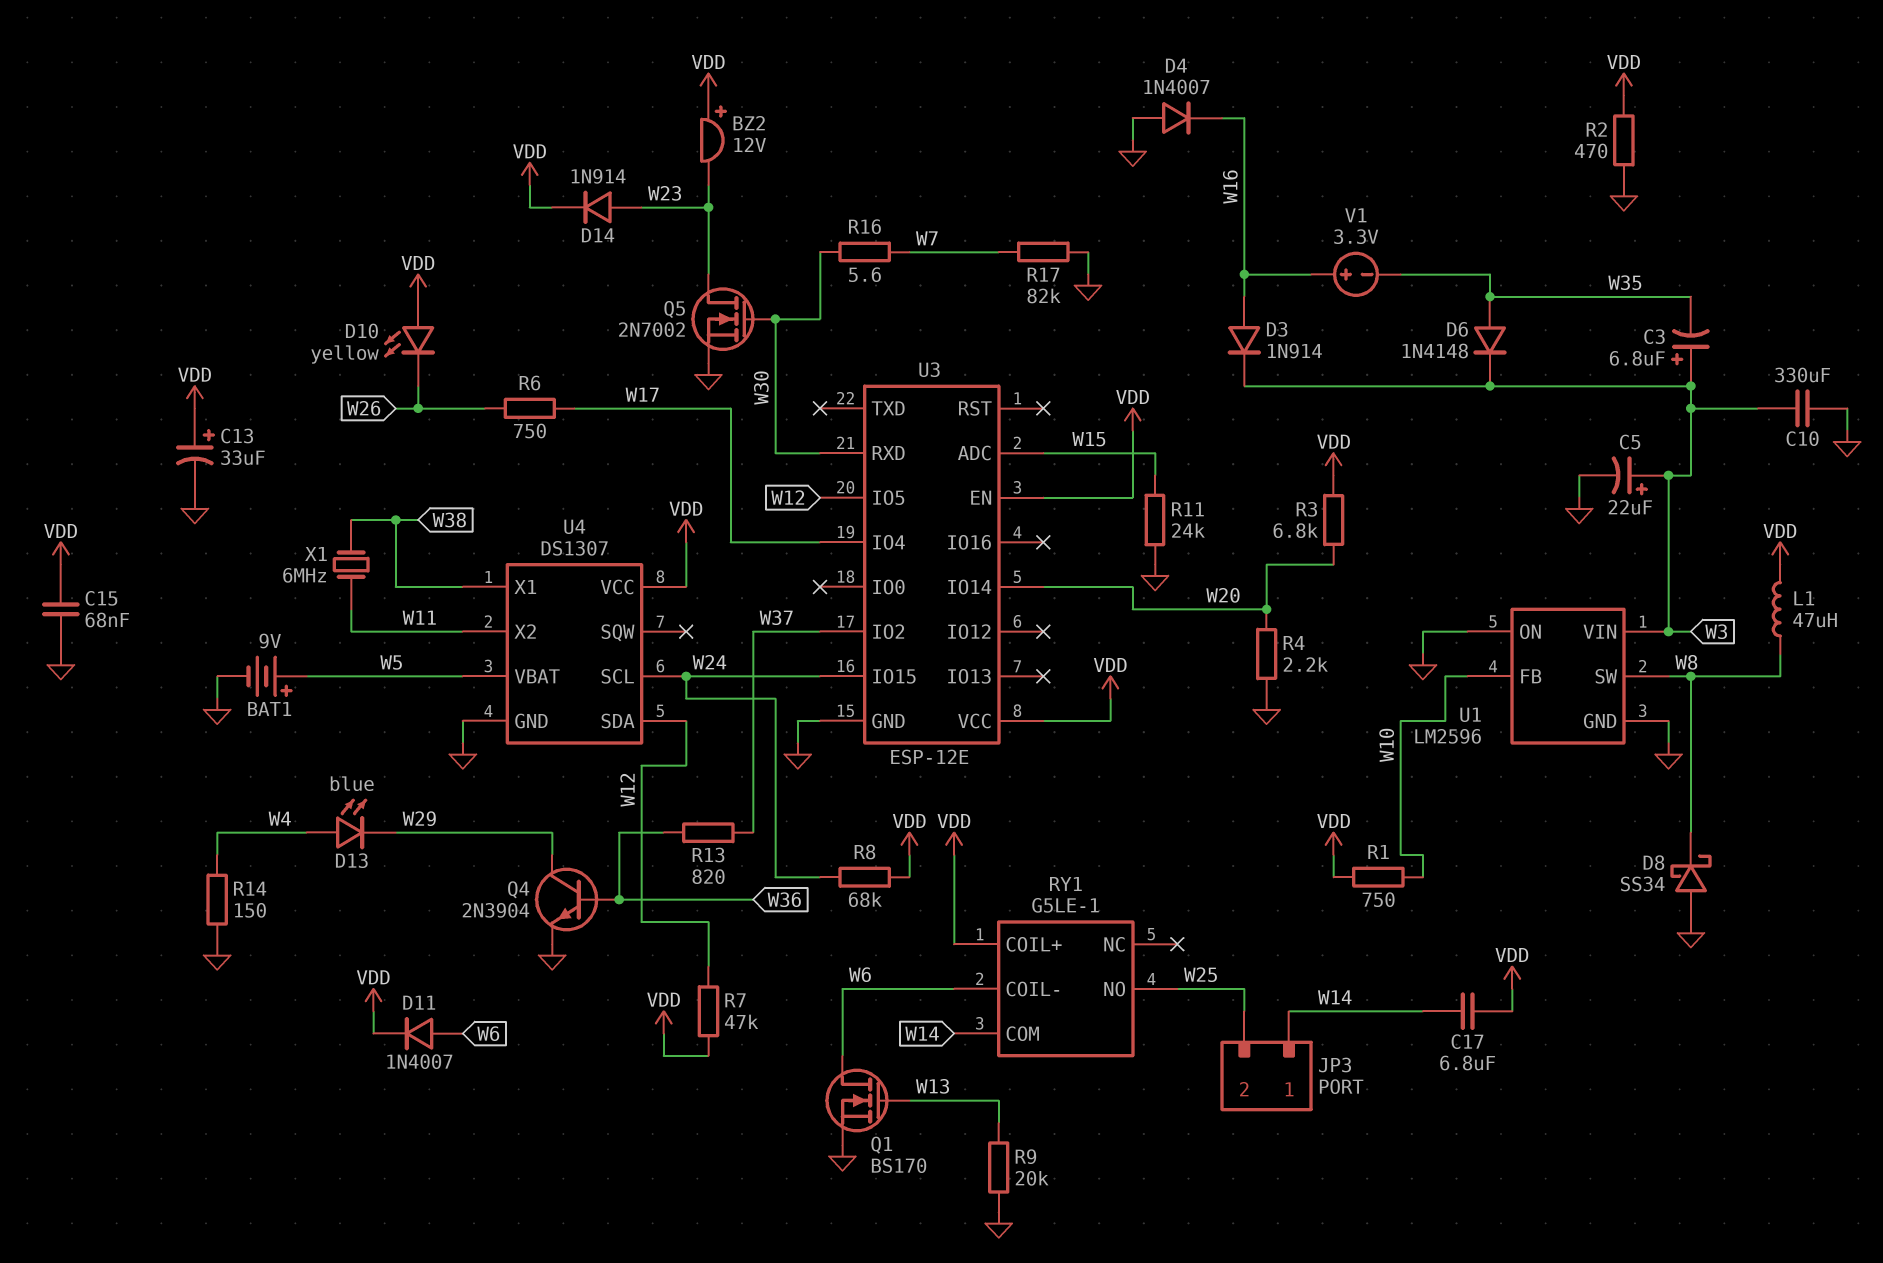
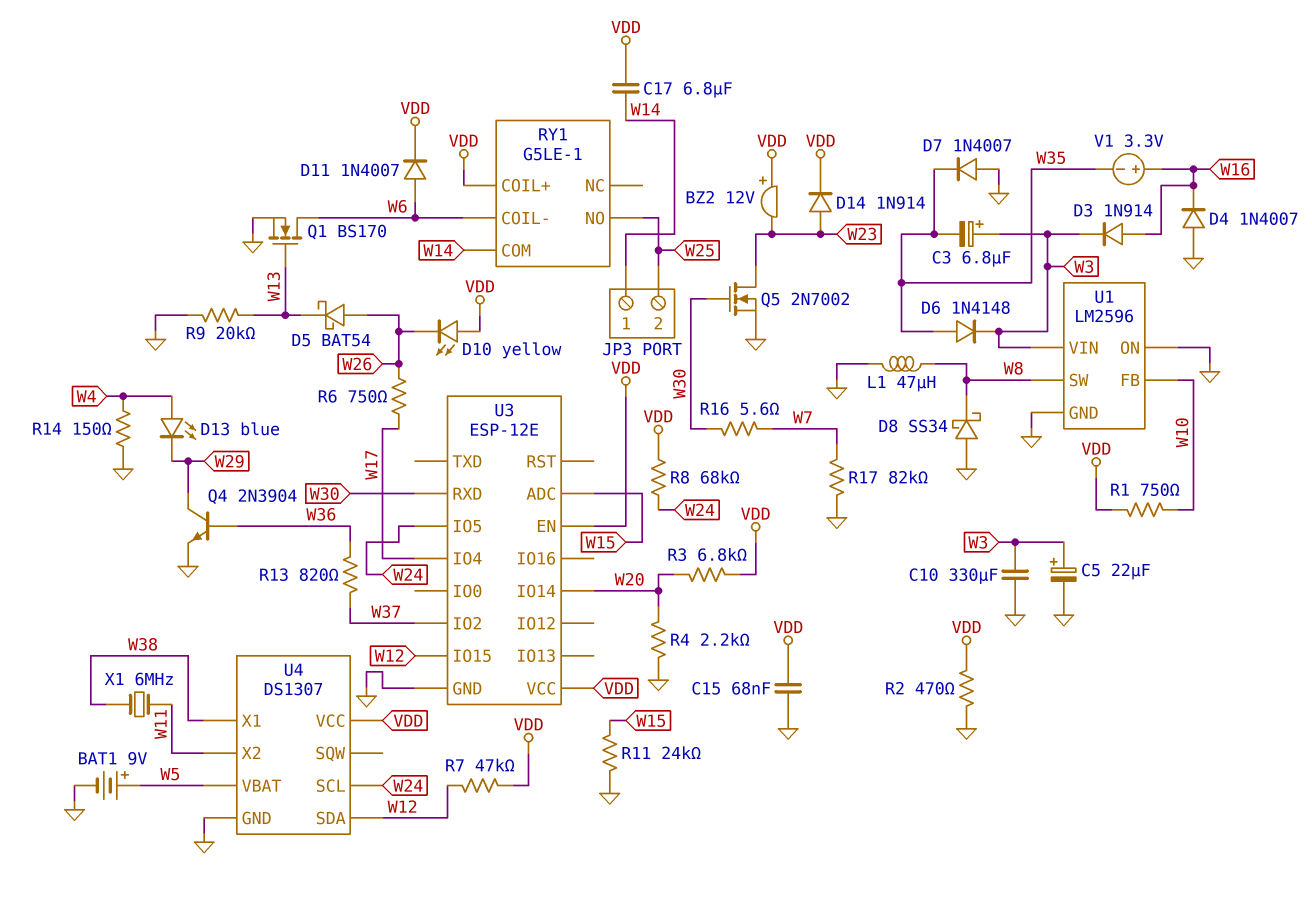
C13: 33uF (plus VDD, minus GND) -> none
D5: none -> schottky BAT54 (A W26, K W13)
D7: none -> diode 1N4007 (A GND, K W35)
L1: 47uH (VDD, W8) -> 47uH (GND, W8)
U3 pin IO5: W12 -> W24
U3 pin IO15: W24 -> W12

